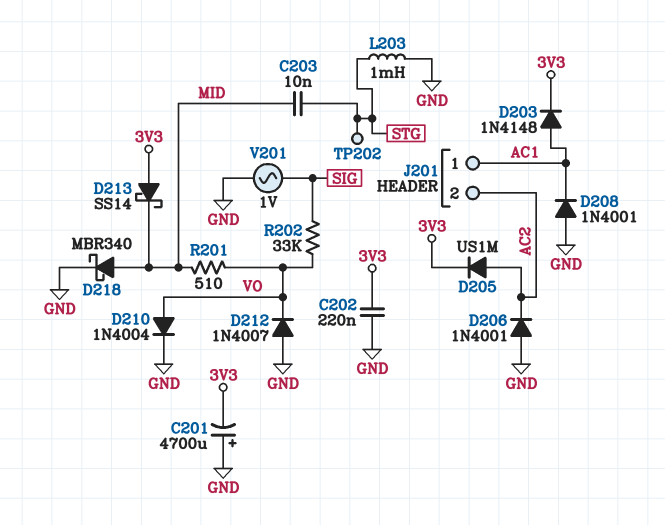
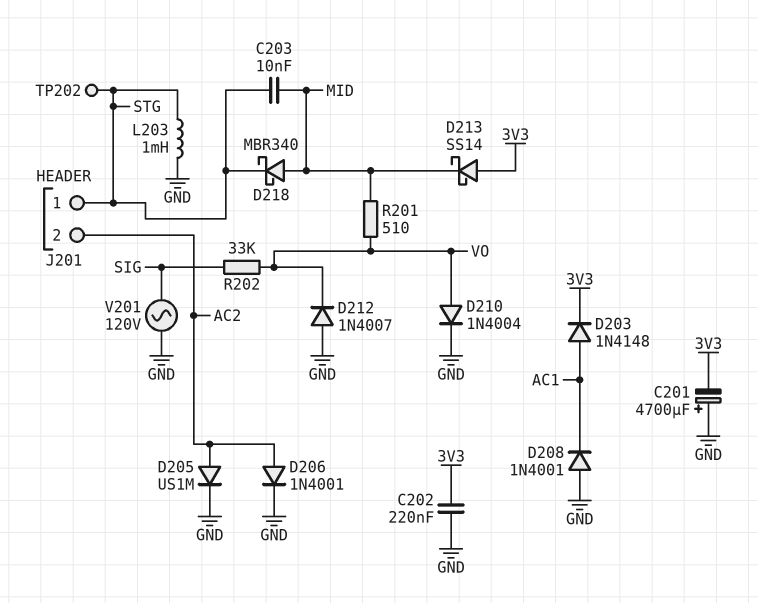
D205: diode US1M (A AC2, K 3V3) -> diode US1M (A AC2, K GND)
D206: diode 1N4001 (A GND, K AC2) -> diode 1N4001 (A AC2, K GND)
D218: schottky MBR340 (A MID, K GND) -> schottky MBR340 (A MID, K STG)
J201 pin 1: AC1 -> STG
V201: AC 1V (GND, SIG) -> AC 120V (GND, SIG)

